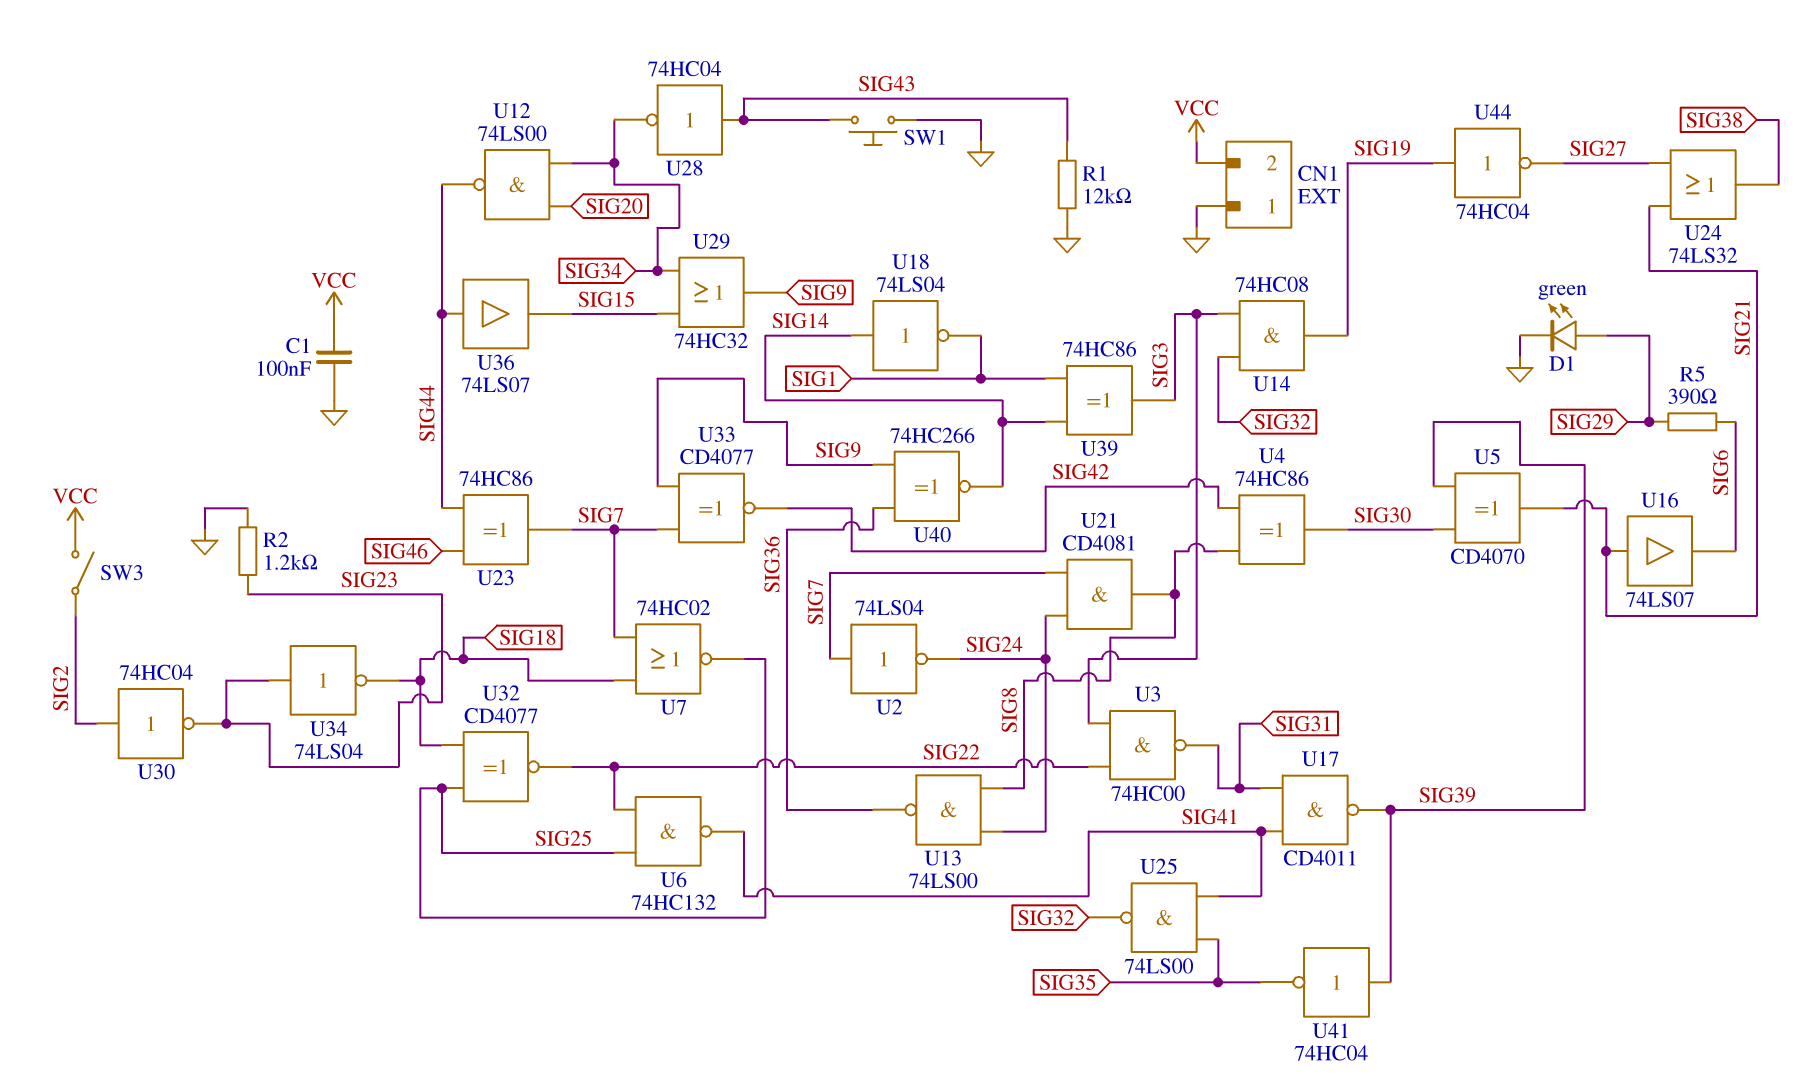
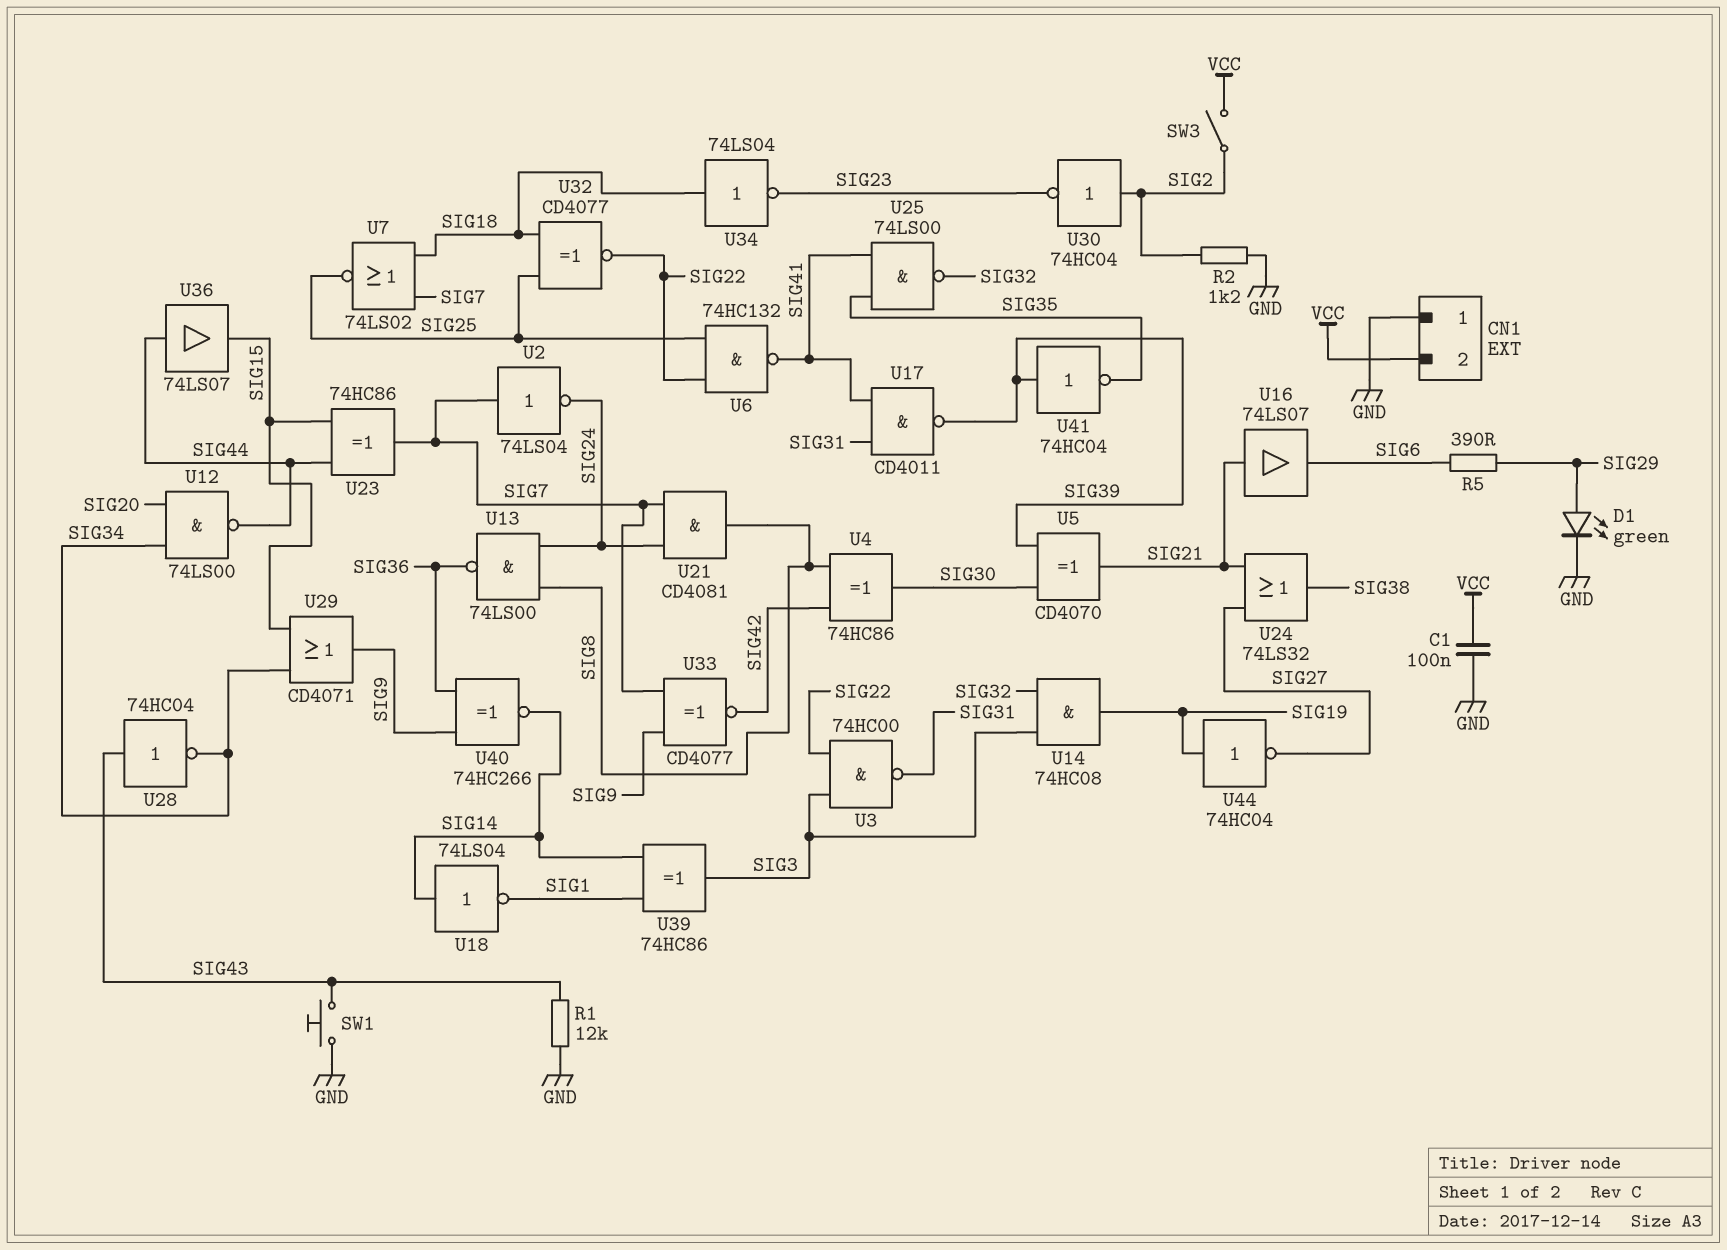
R2: 1.2k (GND, SIG23) -> 1.2k (GND, SIG2)
U7: NOR 74HC02 (in SIG7, in SIG18, out SIG25) -> NOR 74LS02 (in SIG7, in SIG18, out SIG25)
U23: XOR 74HC86 (in SIG44, in SIG46, out SIG7) -> XOR 74HC86 (in SIG15, in SIG44, out SIG7)
U29: OR 74HC32 (in SIG15, in SIG34, out SIG9) -> OR CD4071 (in SIG15, in SIG34, out SIG9)
U34: NOT 74LS04 (in SIG23, out SIG18) -> NOT 74LS04 (in SIG18, out SIG23)

